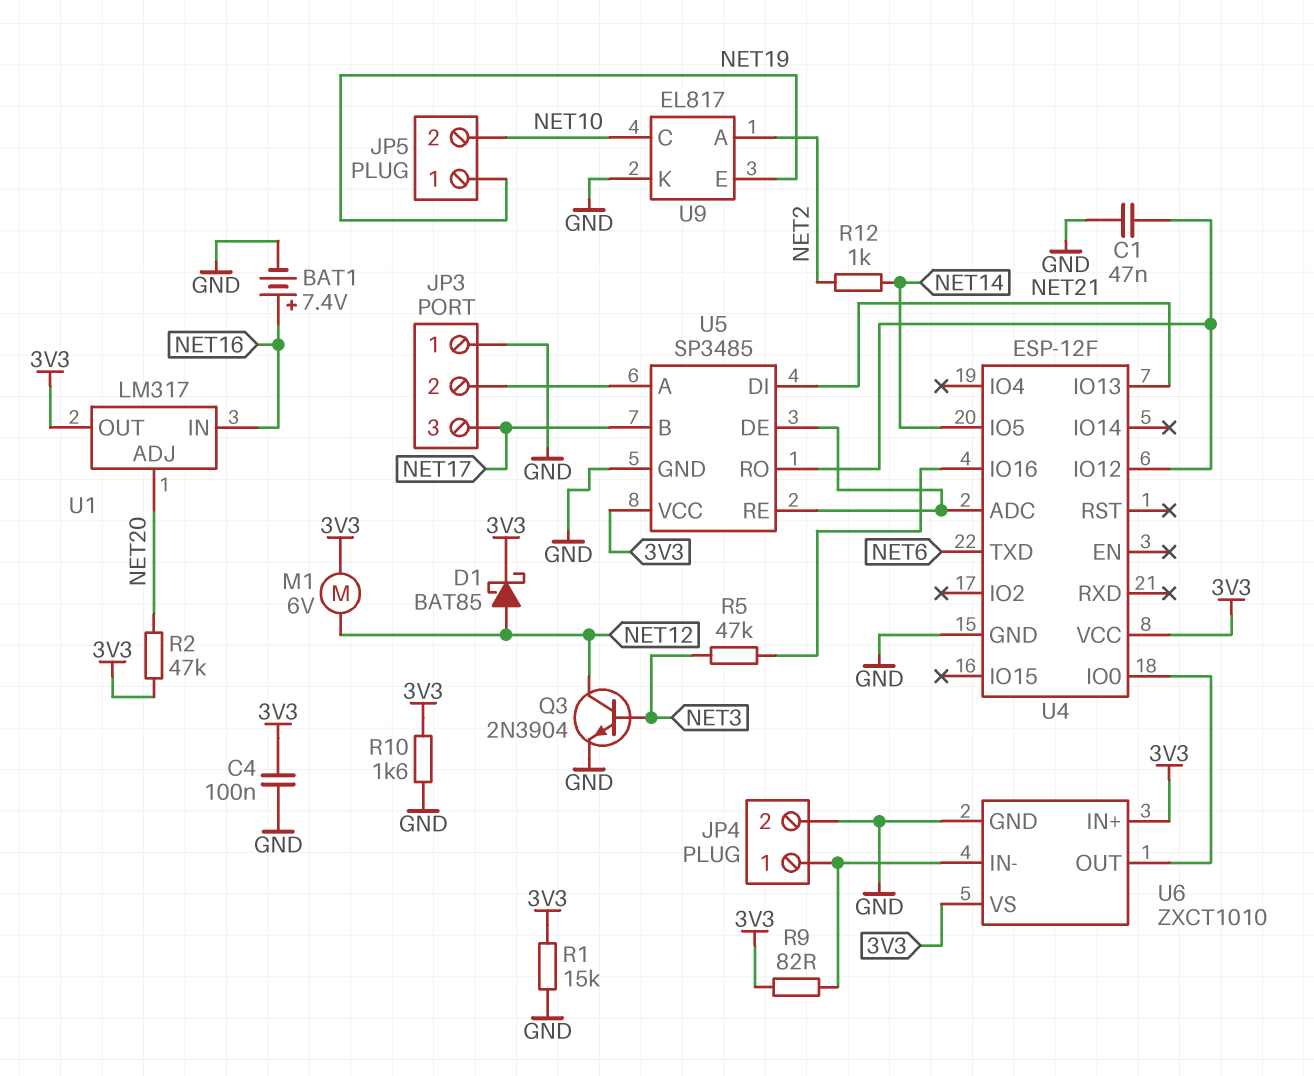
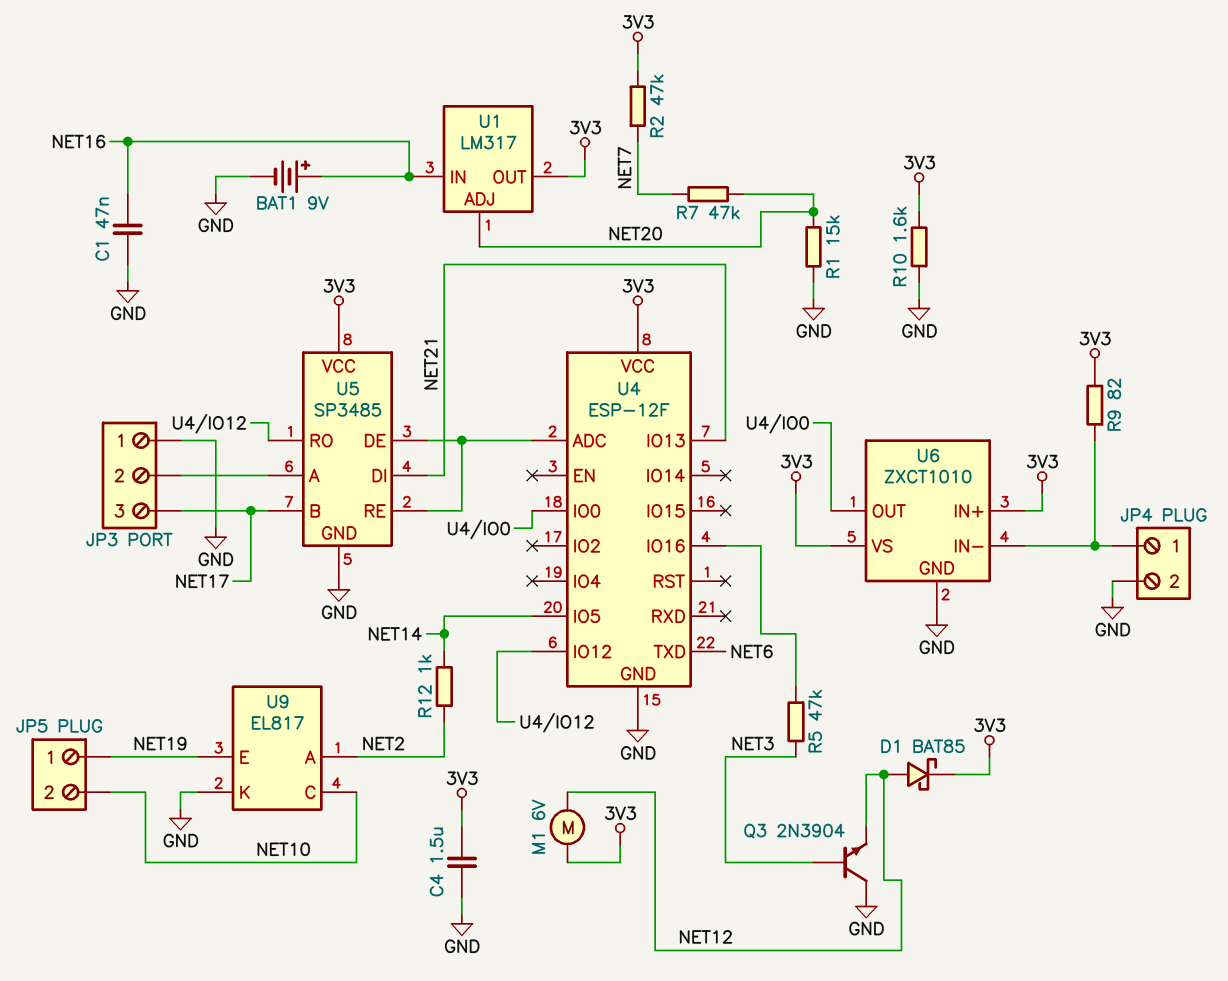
BAT1: 7.4V (plus NET16, minus GND) -> 9V (plus NET16, minus GND)
C1: 47nF (GND, U4/IO12) -> 47nF (GND, NET16)
C4: 100nF (3V3, GND) -> 1.5uF (3V3, GND)
Q3: NPN 2N3904 (B NET3, C NET12, E GND) -> NPN 2N3904 (B NET3, C GND, E NET12)
R1: 15k (3V3, GND) -> 15k (GND, NET20)
R2: 47k (3V3, NET20) -> 47k (3V3, NET7)
R7: none -> 47k (NET7, NET20)

